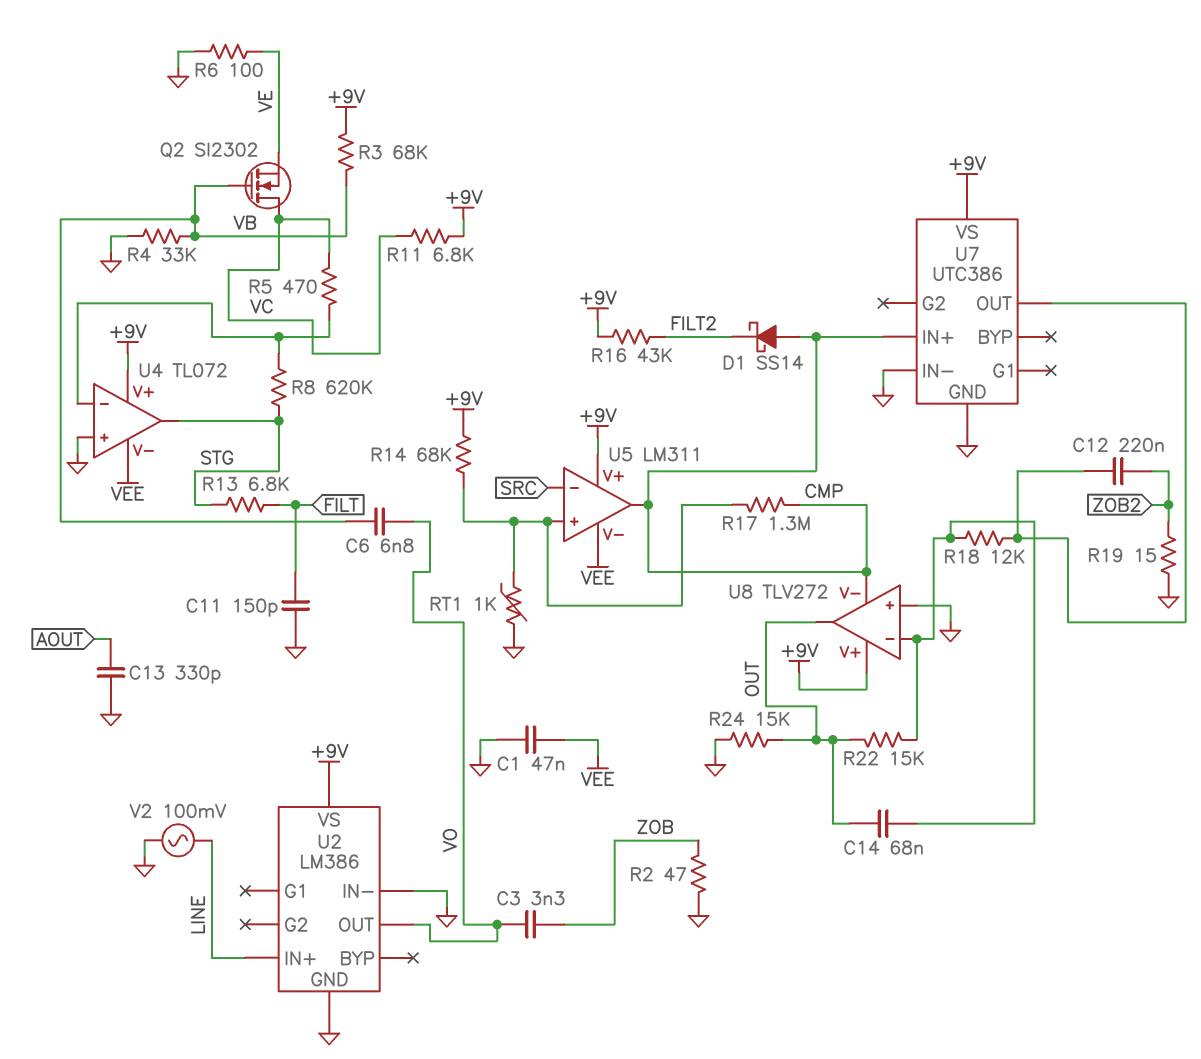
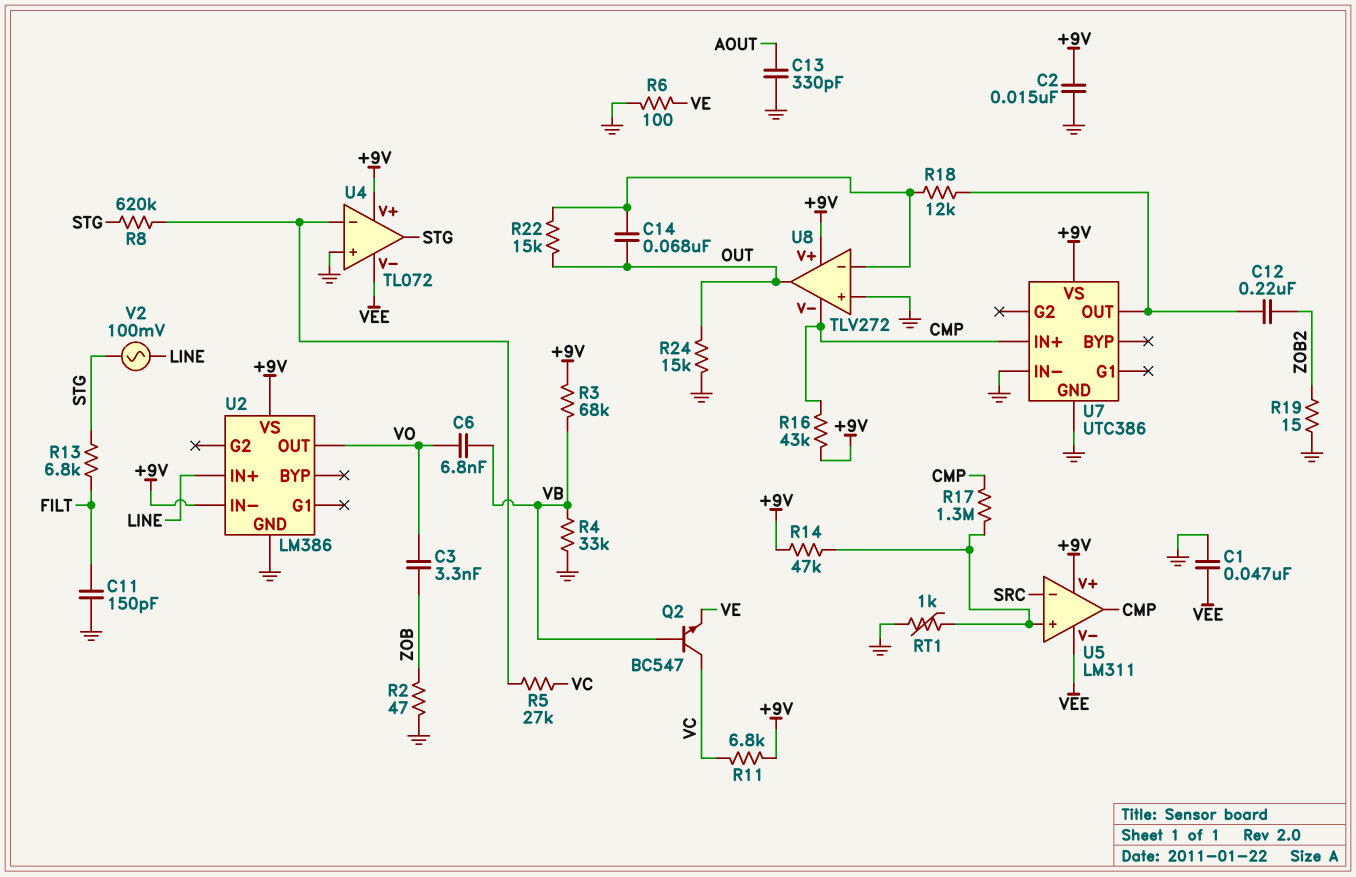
C2: none -> 15nF (+9V, GND)
D1: schottky SS14 (A CMP, K FILT2) -> none
Q2: NMOS SI2302 (G VB, D VC, S VE) -> NPN BC547 (B VB, C VC, E VE)
R5: 470 (U4/in-, VC) -> 27k (U4/in-, VC)
R14: 68k (+9V, U5/in+) -> 47k (+9V, U5/in+)
R16: 43k (+9V, FILT2) -> 43k (+9V, CMP)
U2 pin IN-: GND -> +9V
V2: AC 100mV (GND, LINE) -> AC 100mV (LINE, STG)

